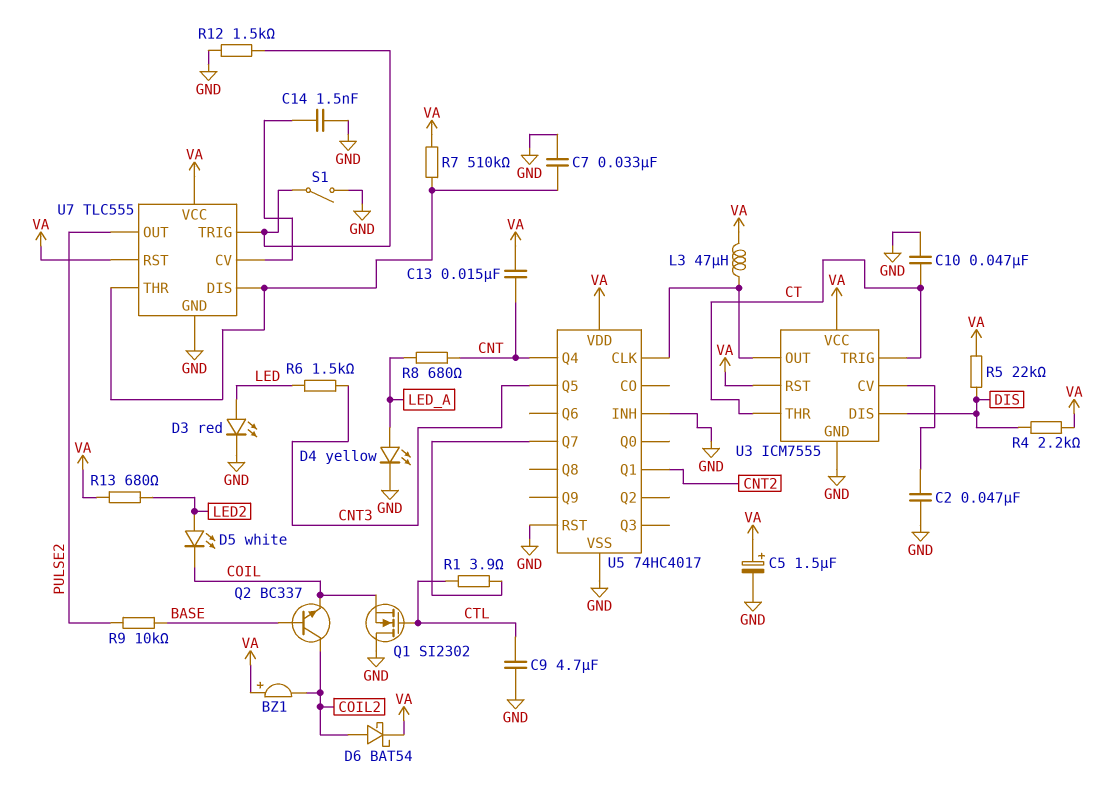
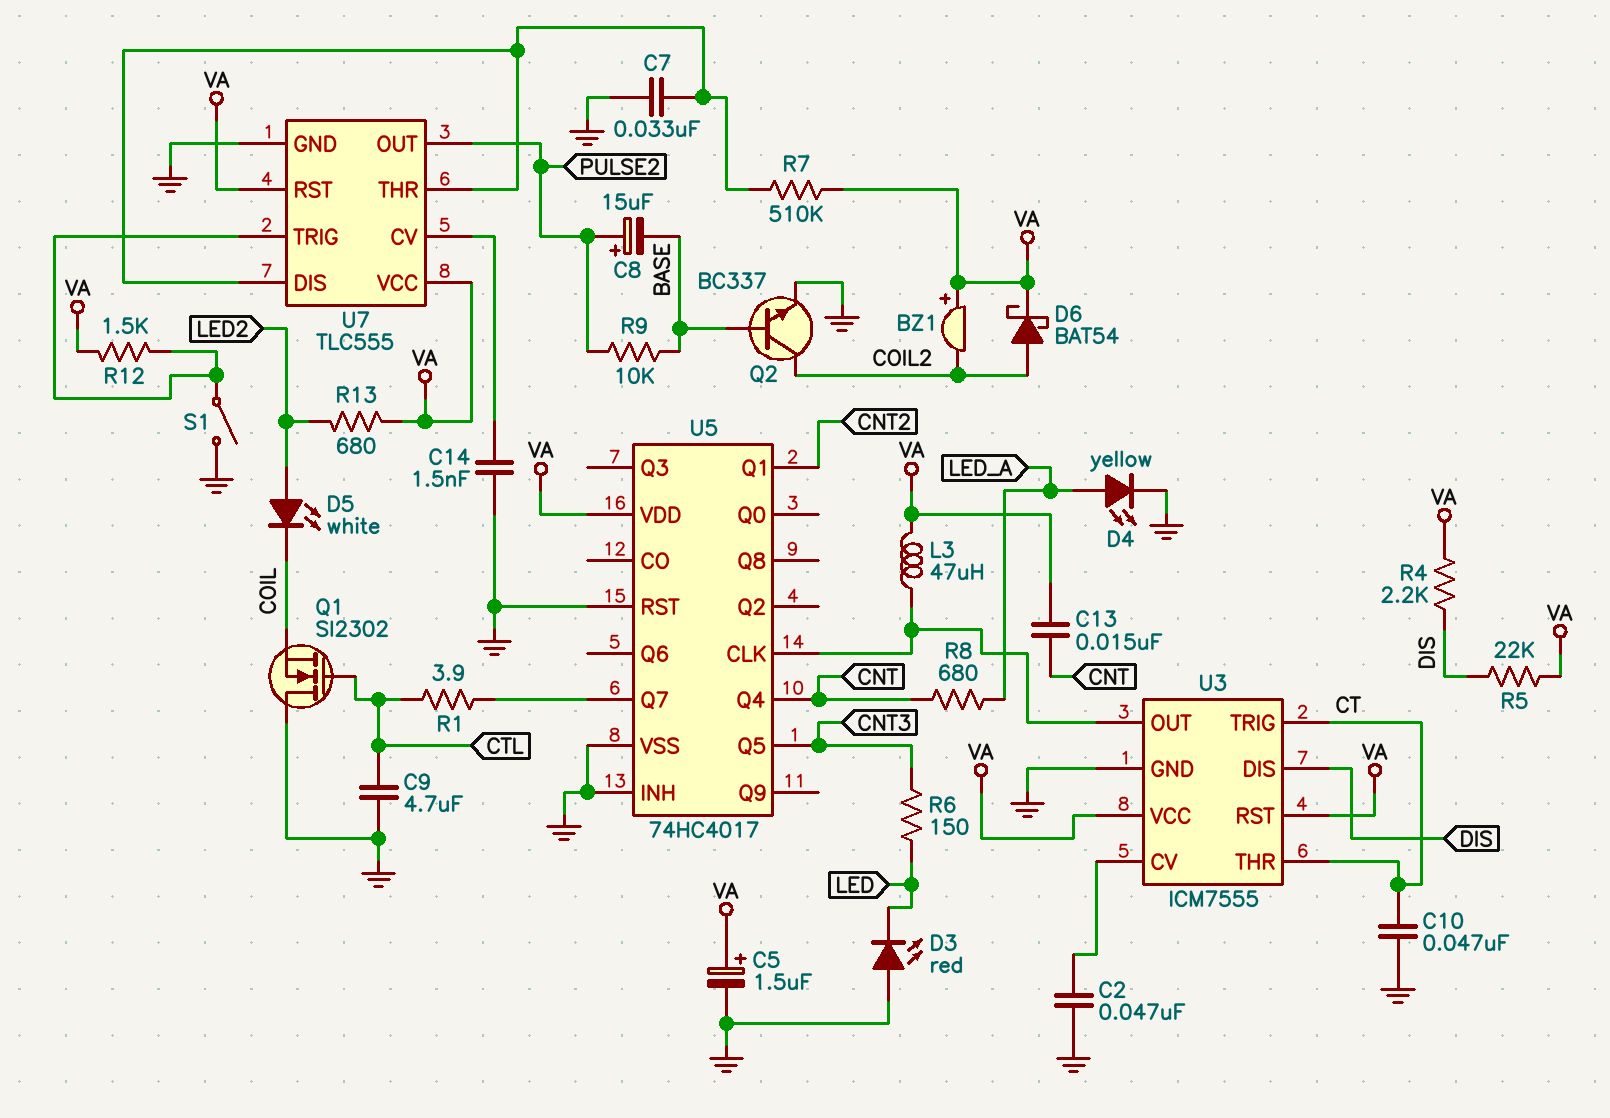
C8: none -> 15uF (plus PULSE2, minus BASE)
D3: LED red (A LED, K GND) -> LED red (A GND, K LED)
Q2: NPN BC337 (B BASE, C COIL2, E COIL) -> NPN BC337 (B BASE, C COIL2, E GND)
R6: 1.5k (CNT3, LED) -> 150 (CNT3, LED)
R12: 1.5k (GND, U7/TRIG) -> 1.5k (U7/TRIG, VA)

